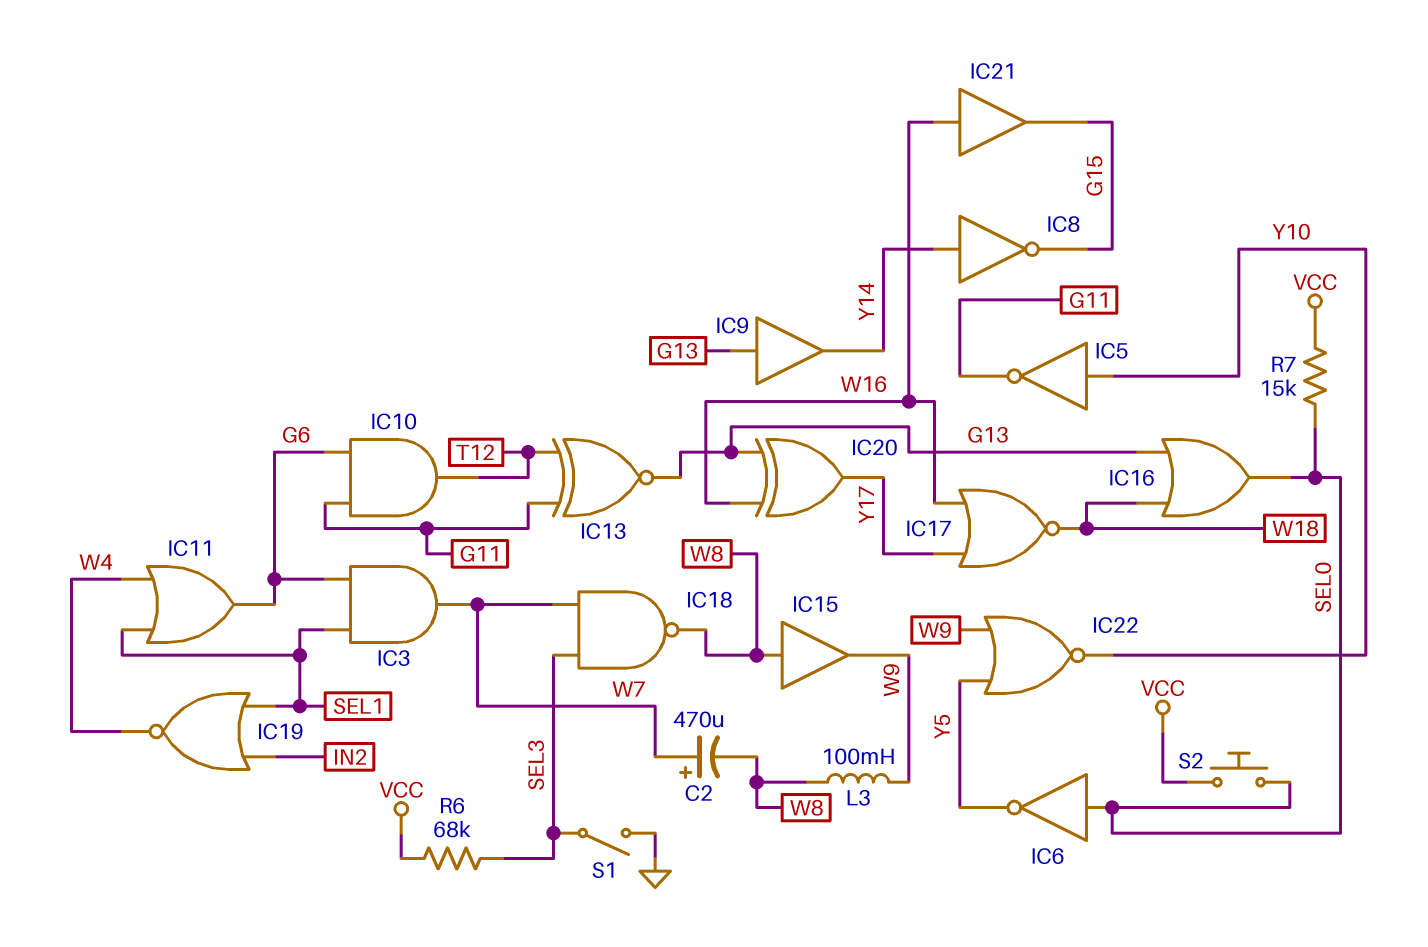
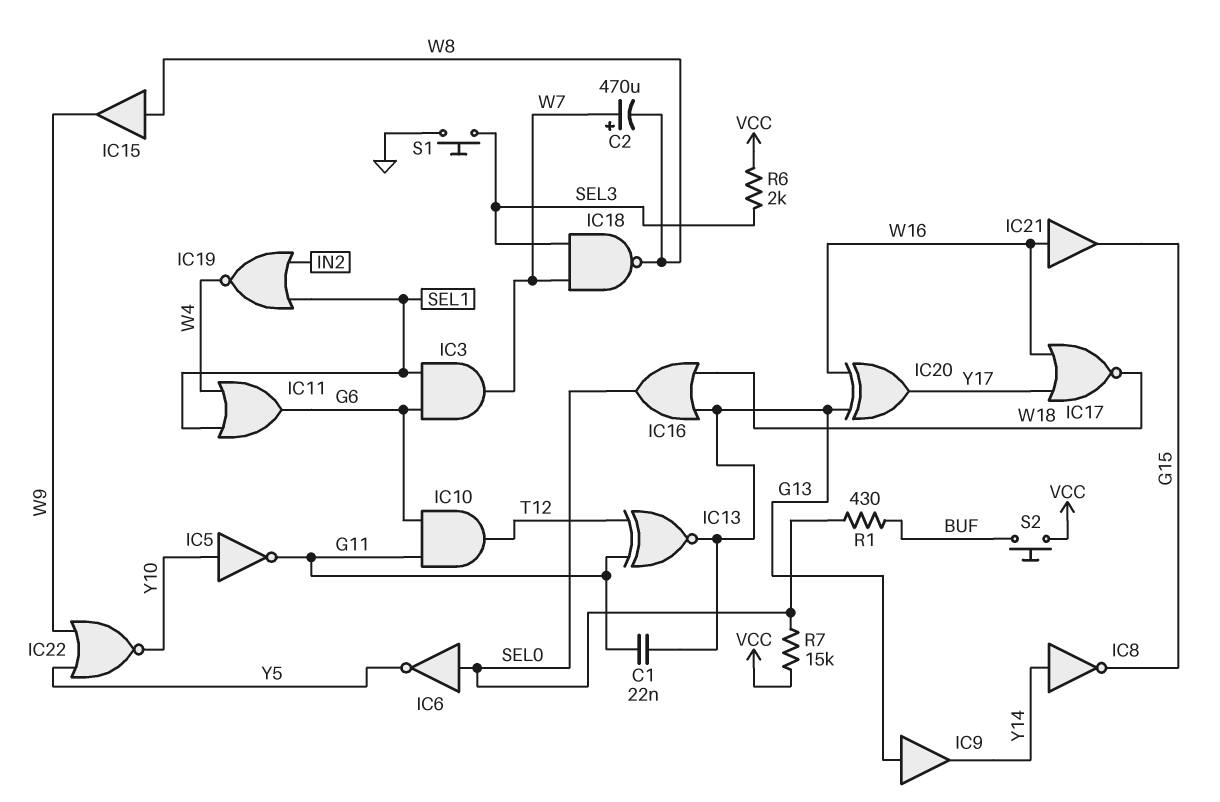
C1: none -> 22nF (G11, G13)
L3: 100mH (W8, W9) -> none
R1: none -> 430 (BUF, SEL0)
R6: 68k (SEL3, VCC) -> 2k (SEL3, VCC)
S1: switch (GND, SEL3) -> button (GND, SEL3)
S2: button (SEL0, VCC) -> button (BUF, VCC)

